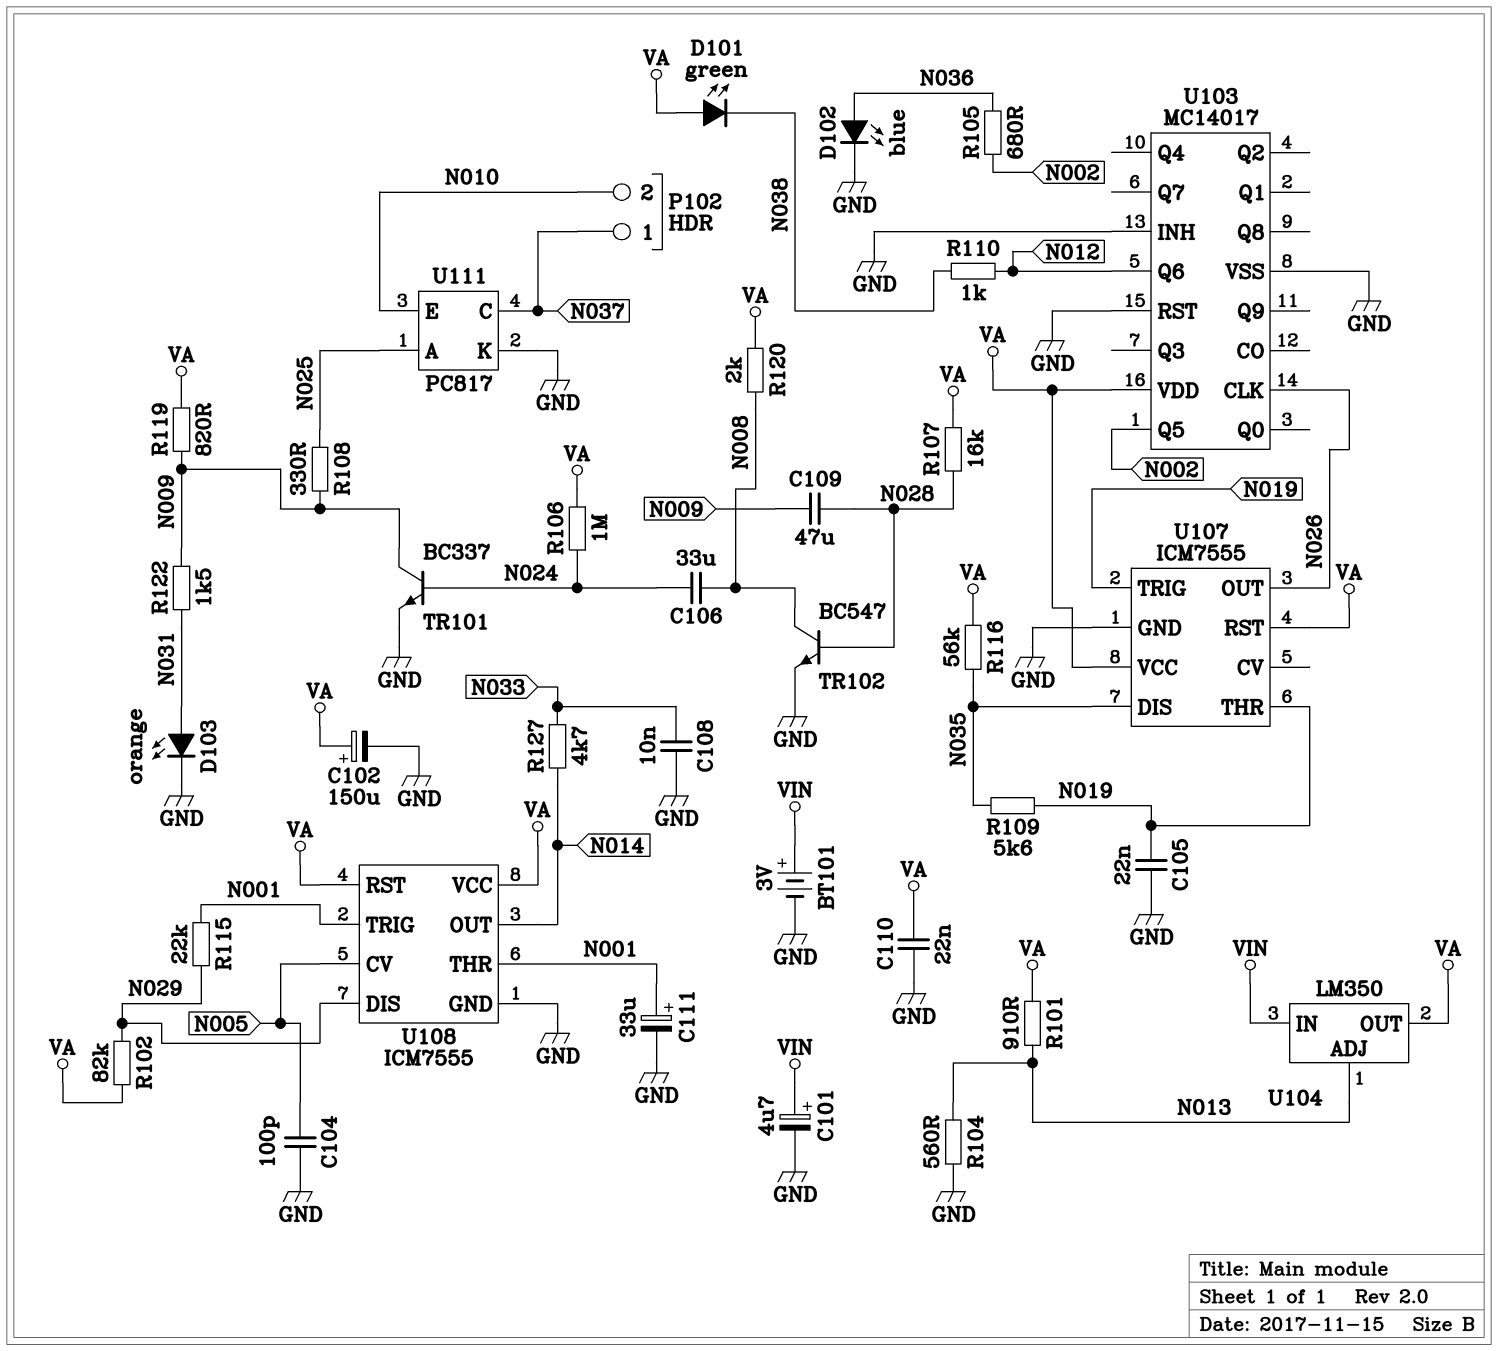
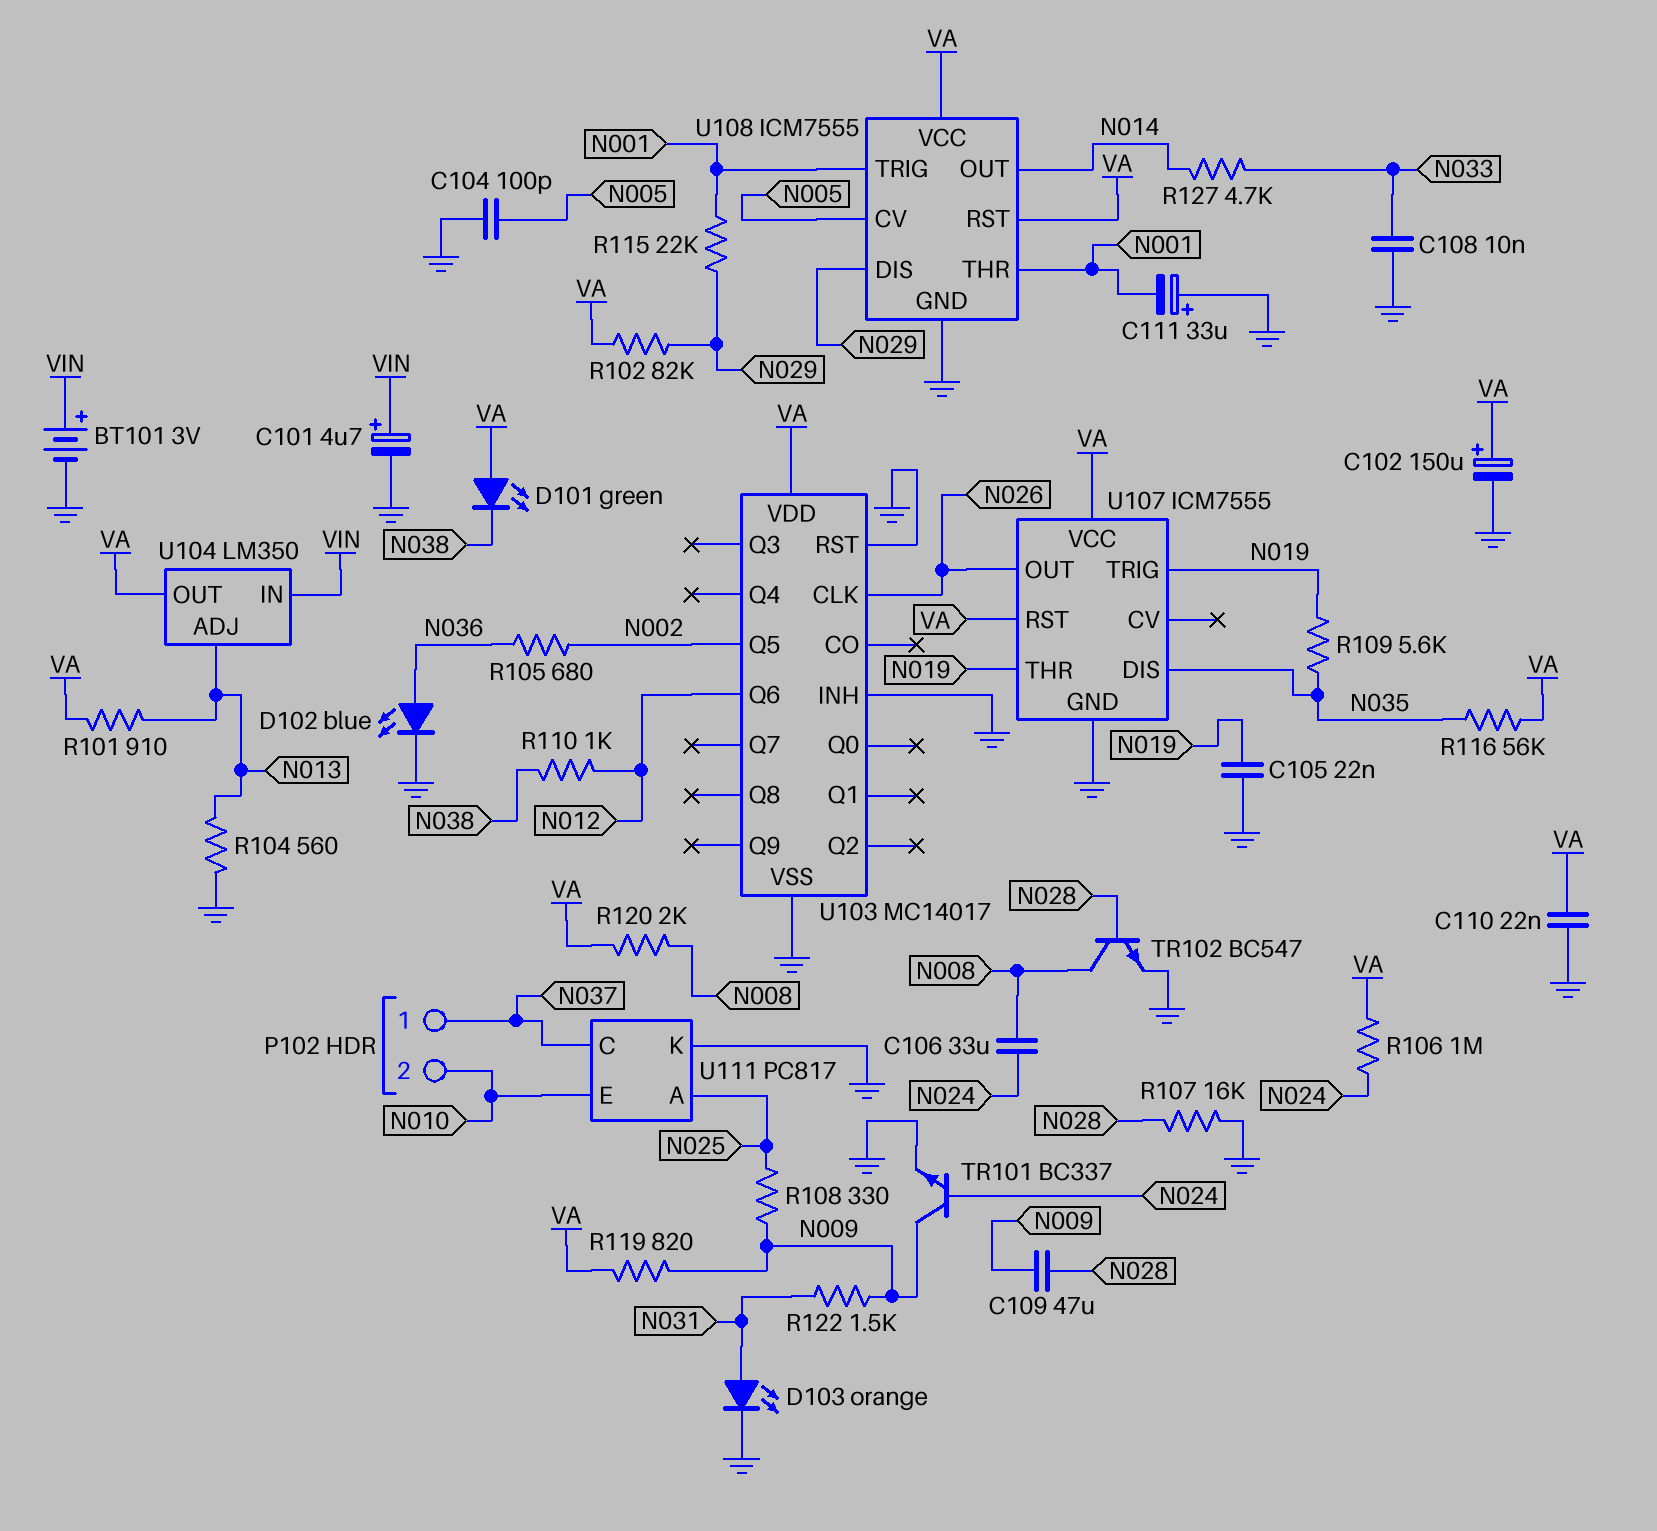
C111: 33uF (plus N001, minus GND) -> 33uF (plus GND, minus N001)
R107: 16k (N028, VA) -> 16k (GND, N028)

